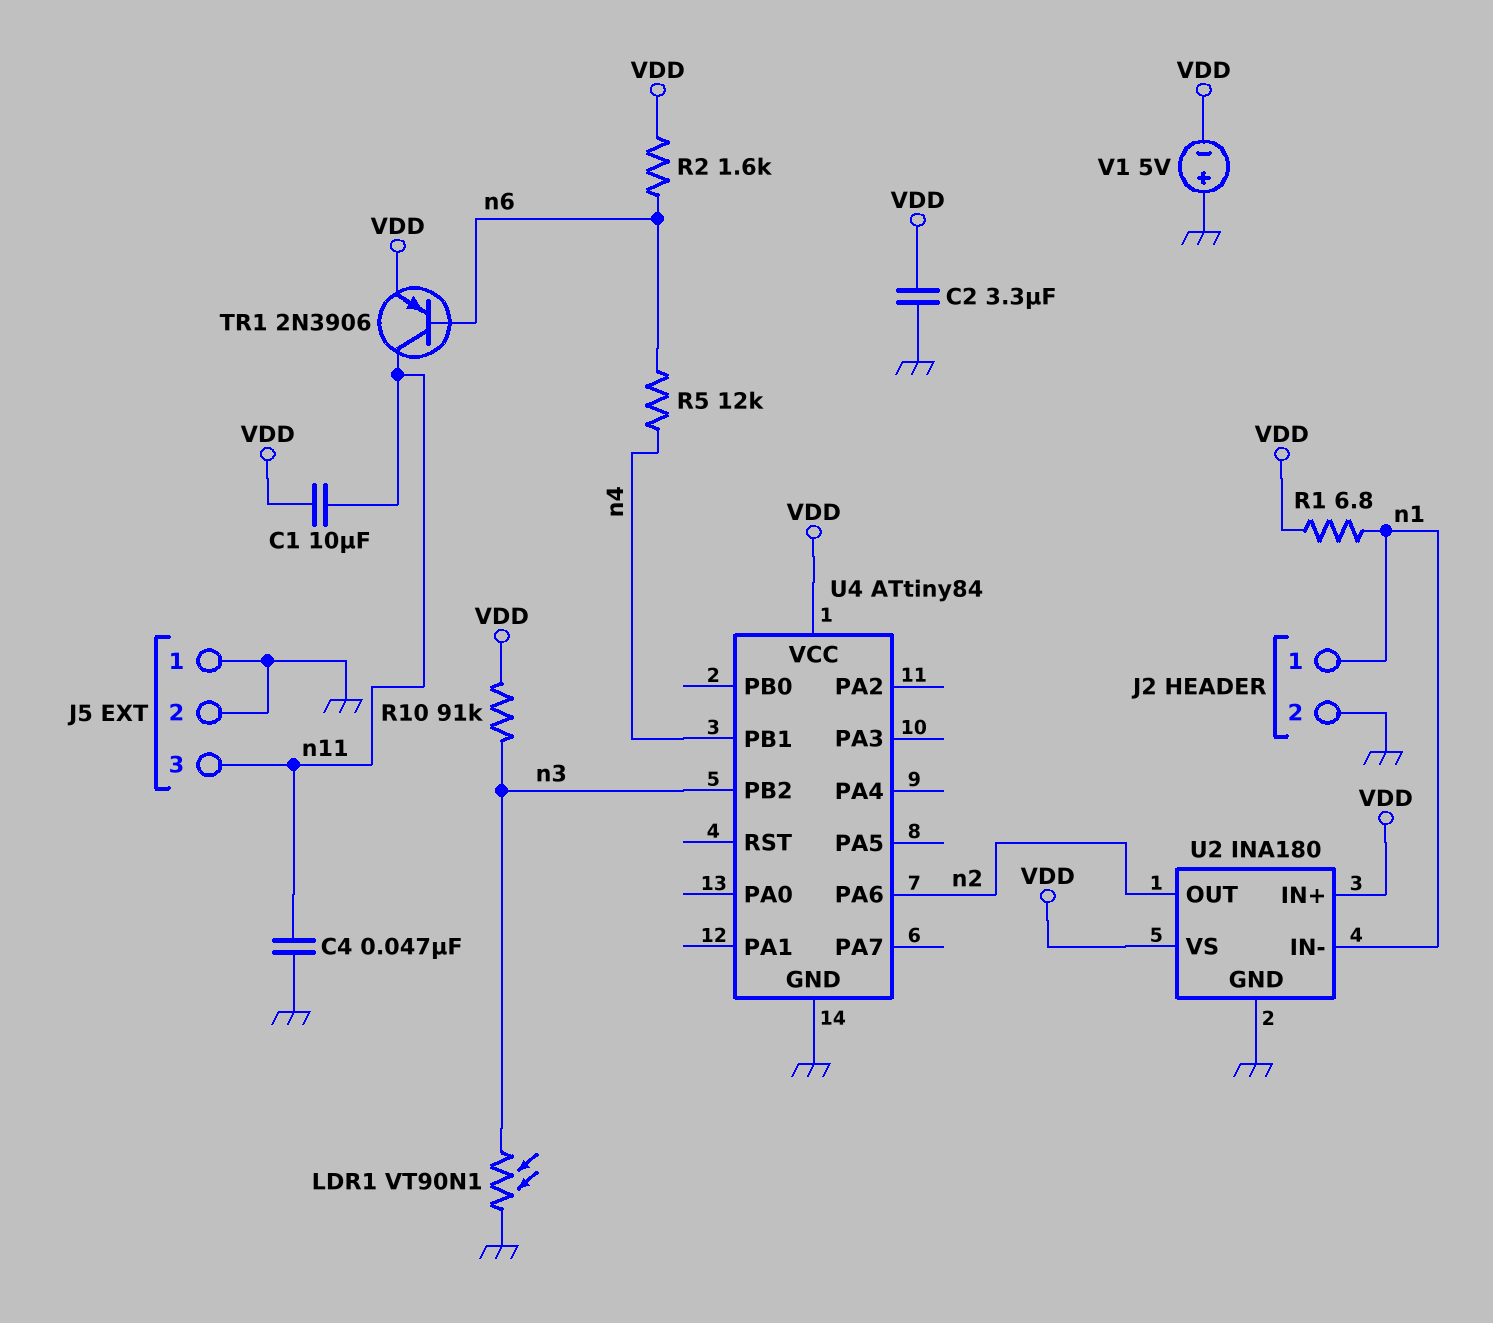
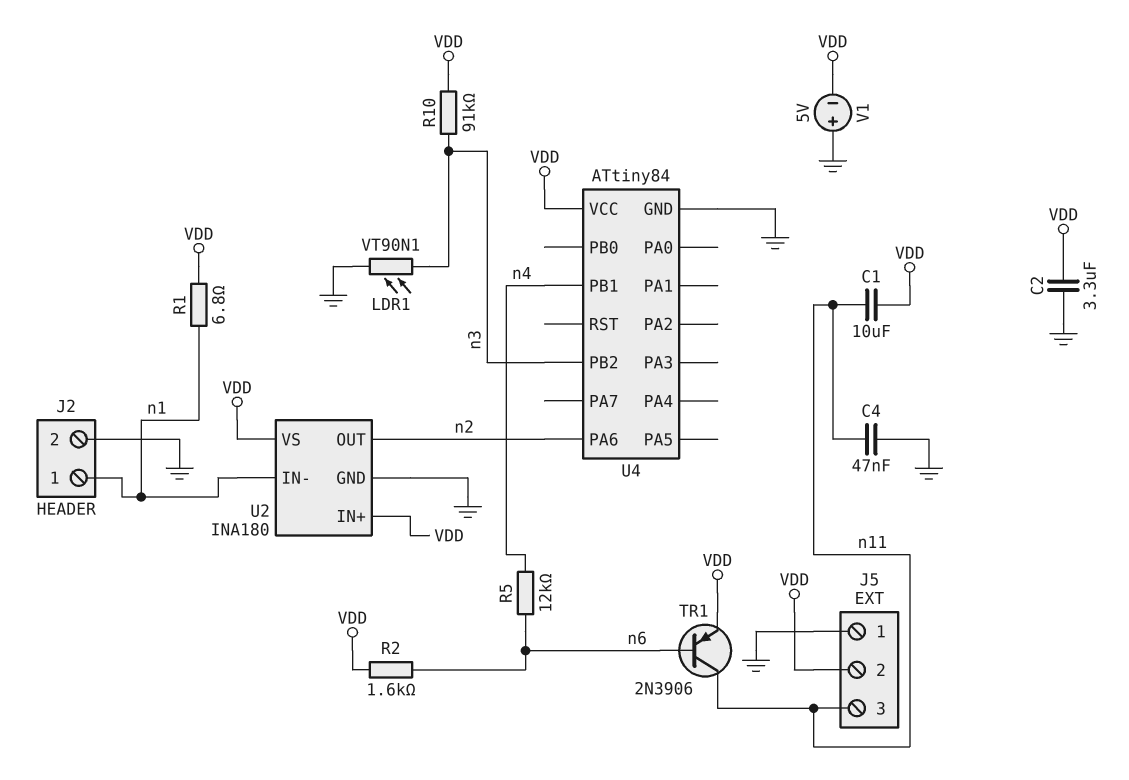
J5 pin 2: GND -> VDD

